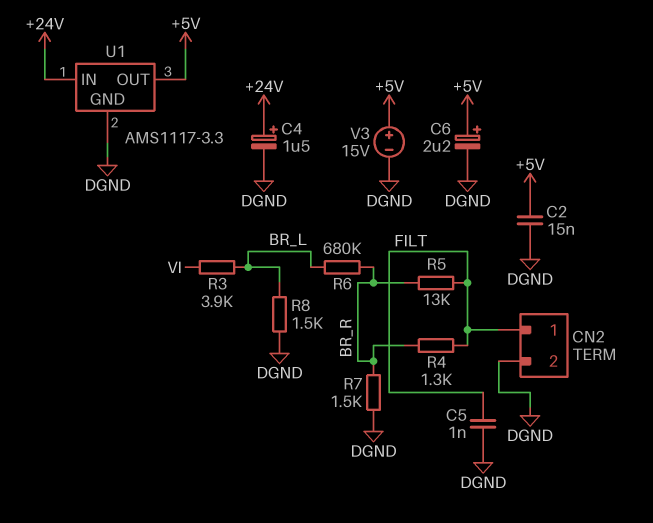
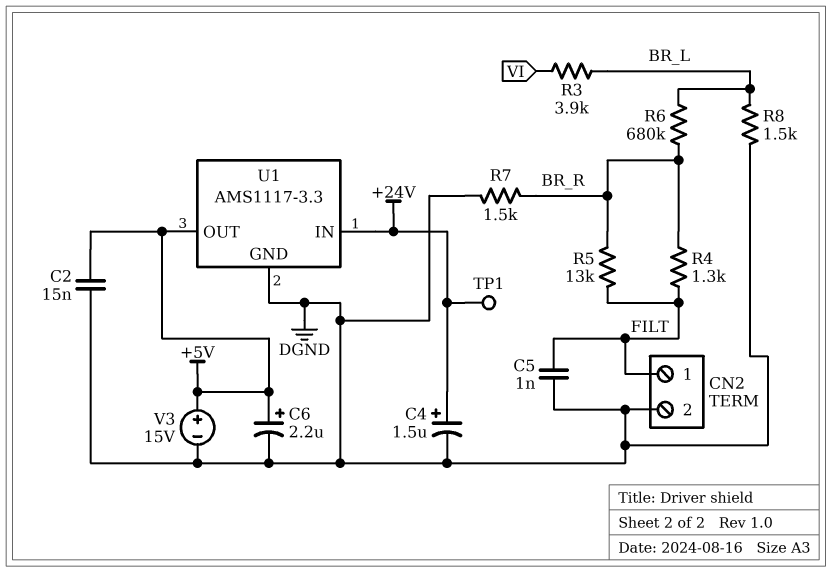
TP1: none -> test point (+24V)

